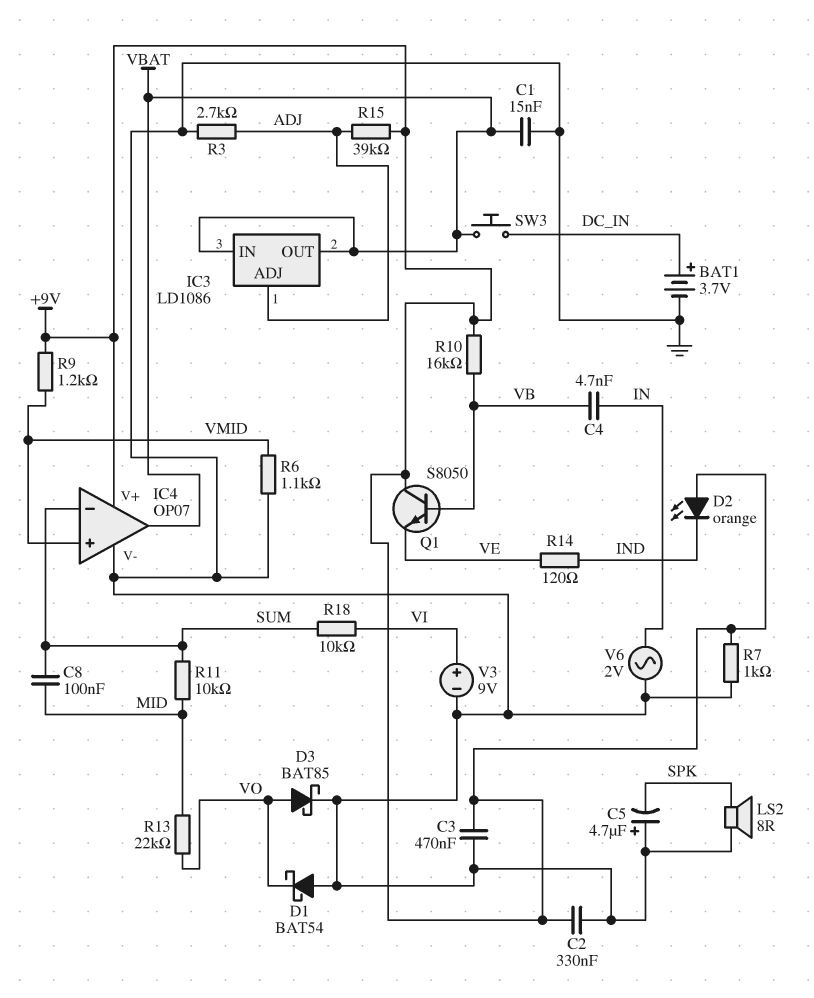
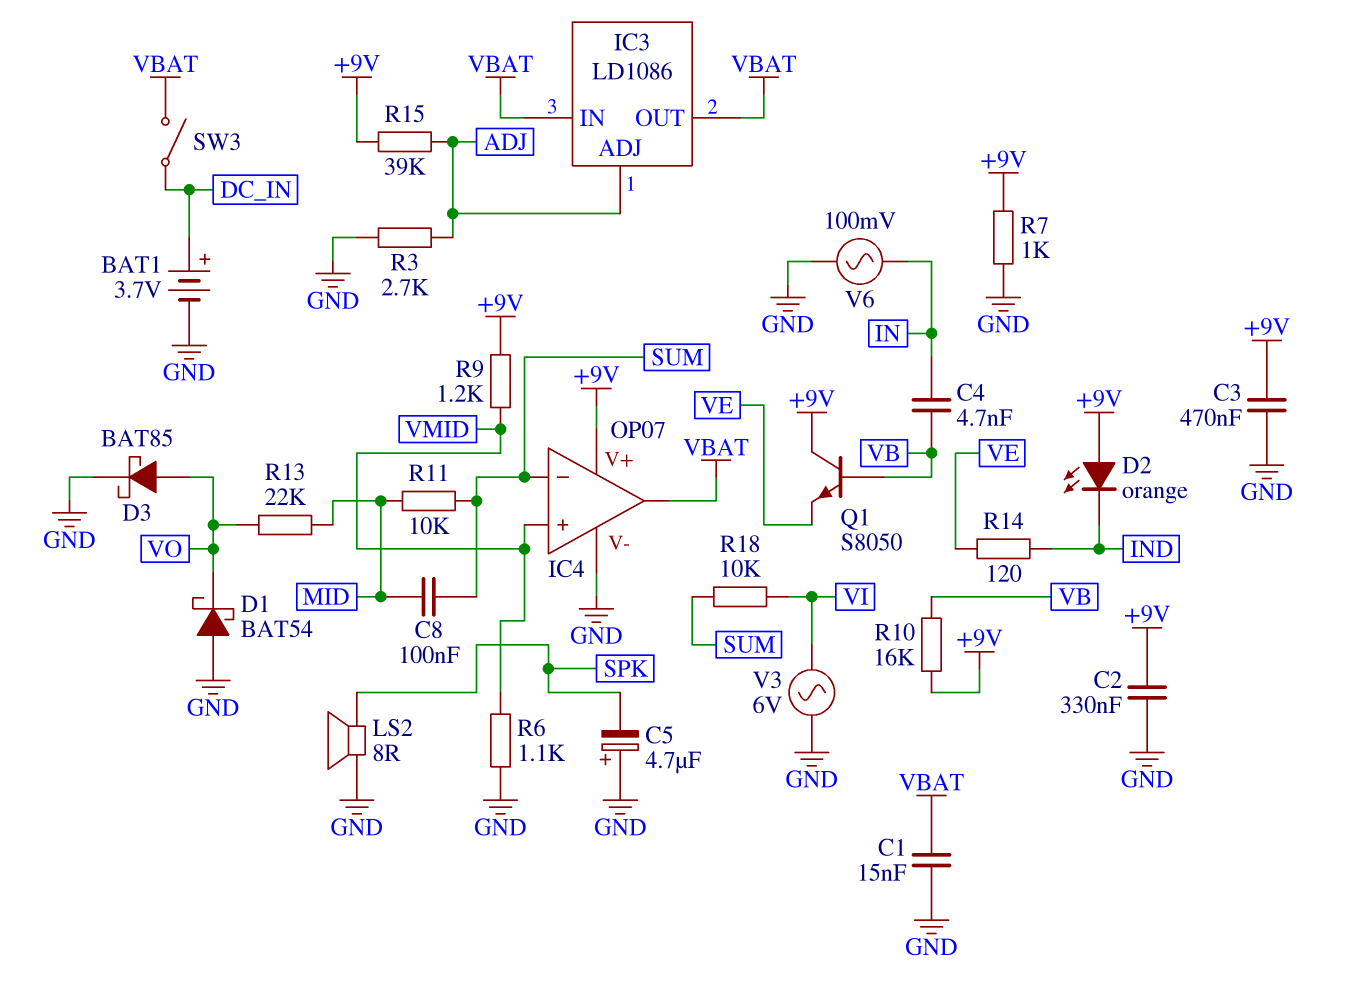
SW3: button (DC_IN, VBAT) -> switch (DC_IN, VBAT)
V3: 9V (plus VI, minus GND) -> AC 6V (GND, VI)
V6: AC 2V (GND, IN) -> AC 100mV (GND, IN)

